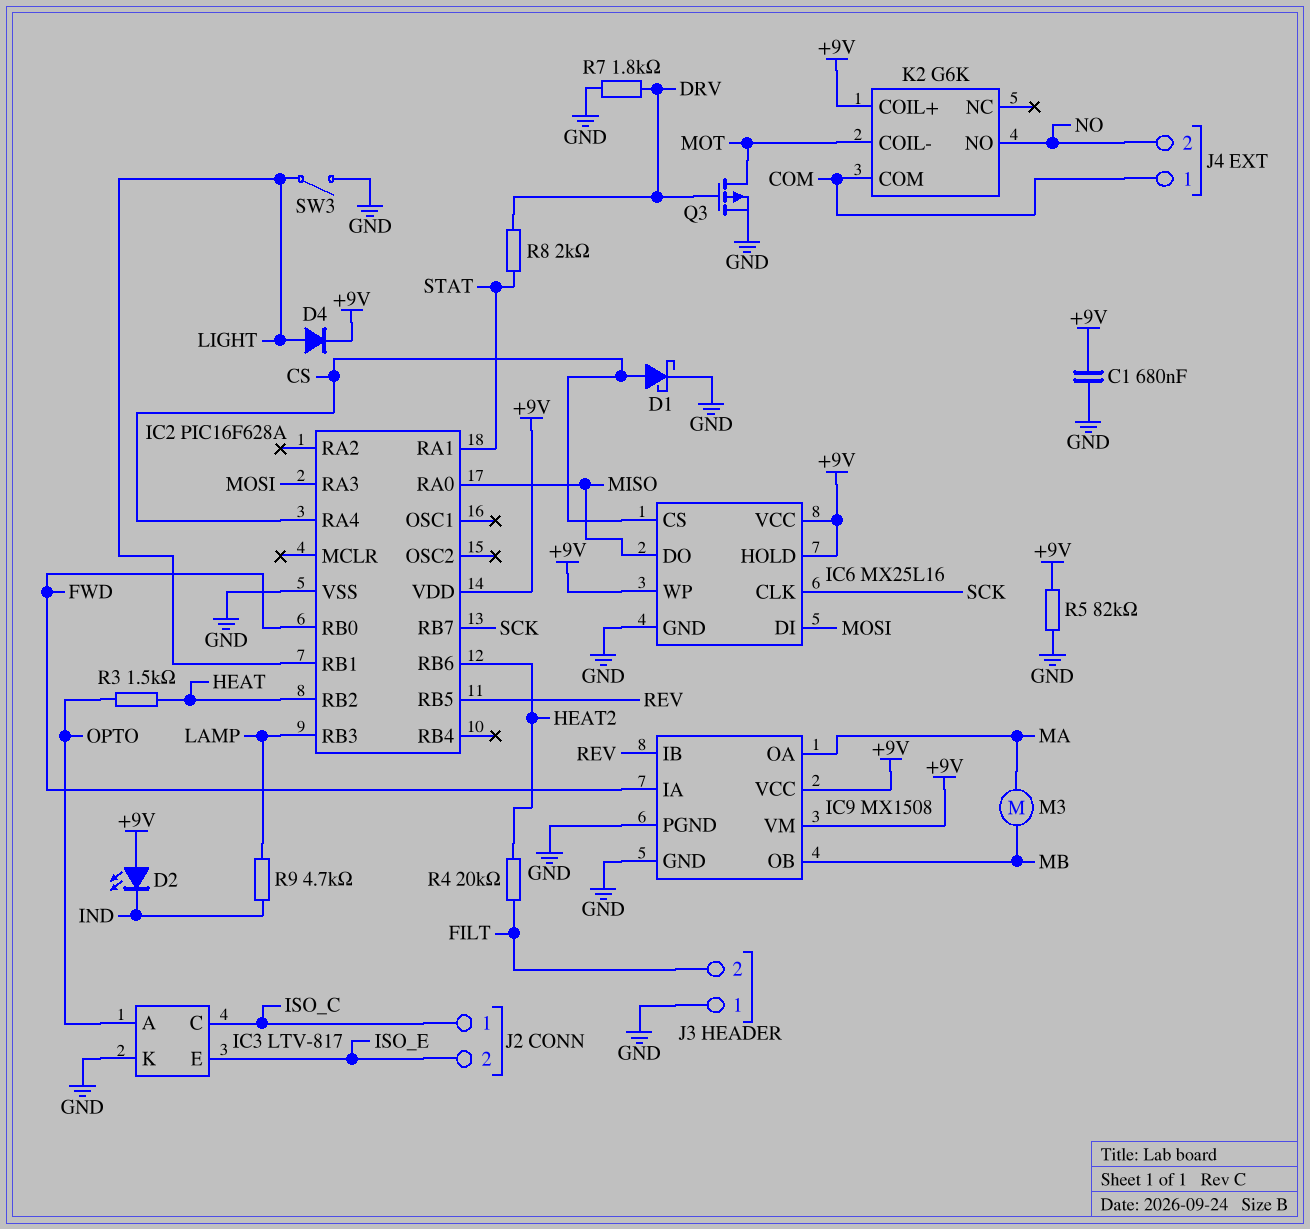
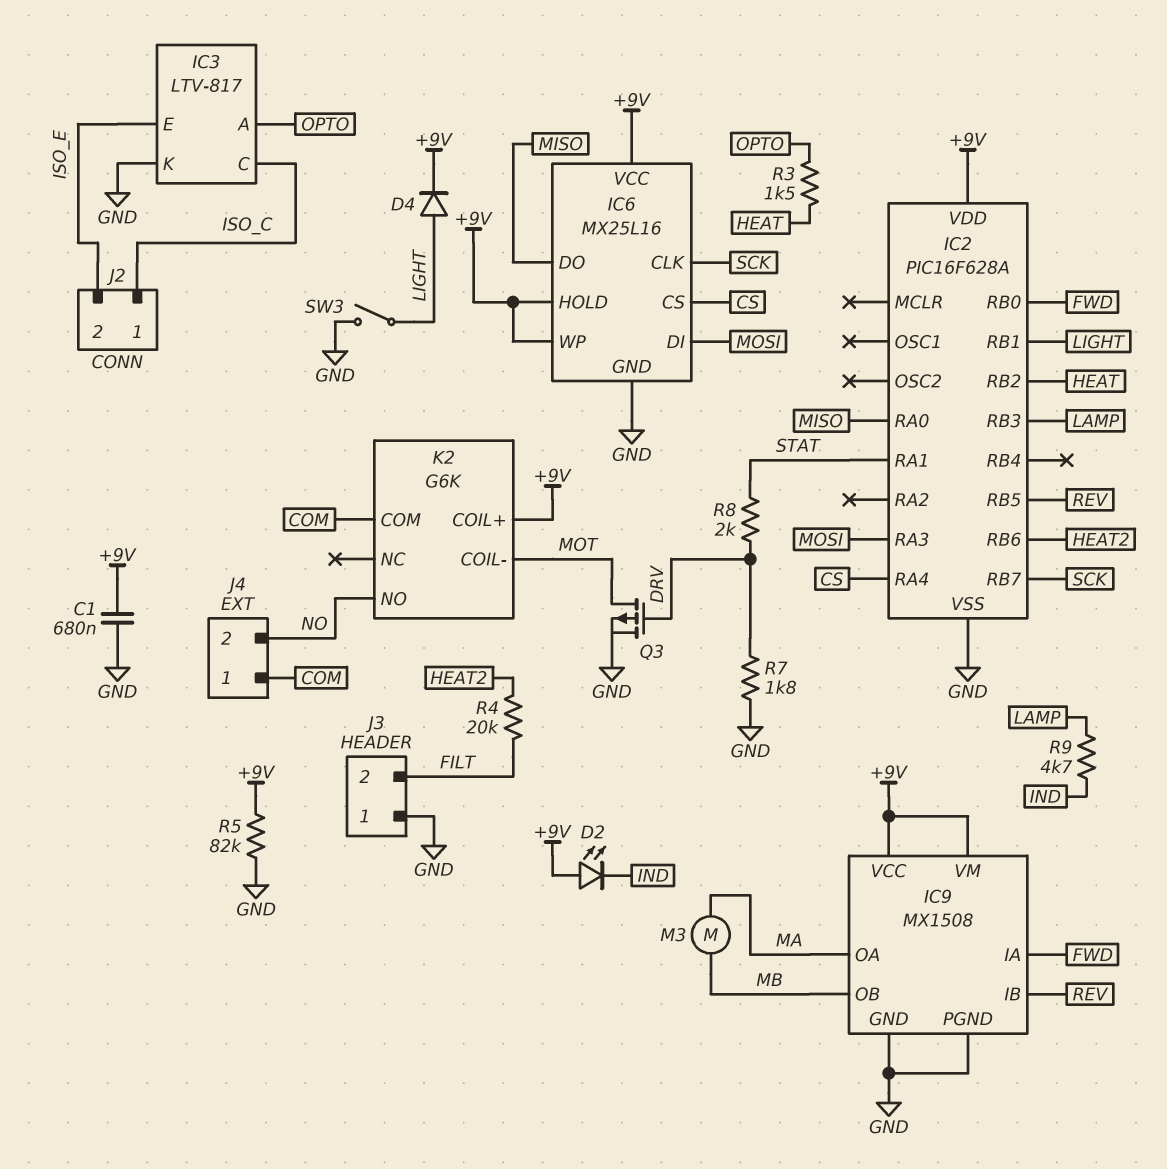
D1: schottky (A CS, K GND) -> none

